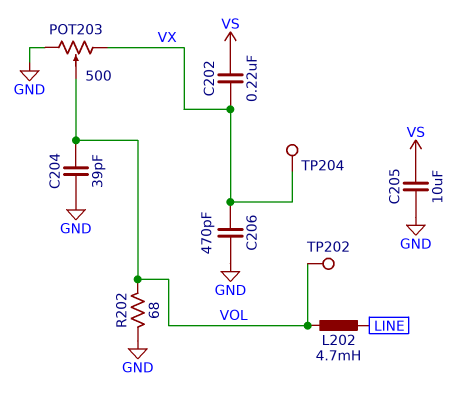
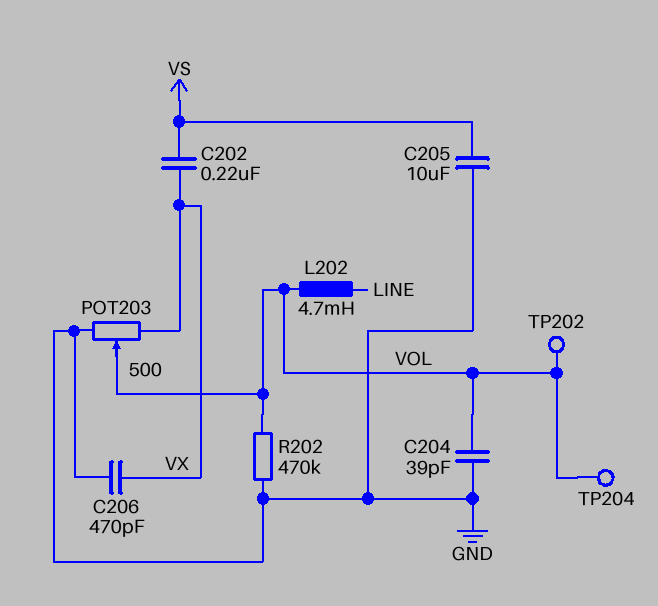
R202: 68 (GND, VOL) -> 470k (GND, VOL)
TP204: test point (VX) -> test point (VOL)

